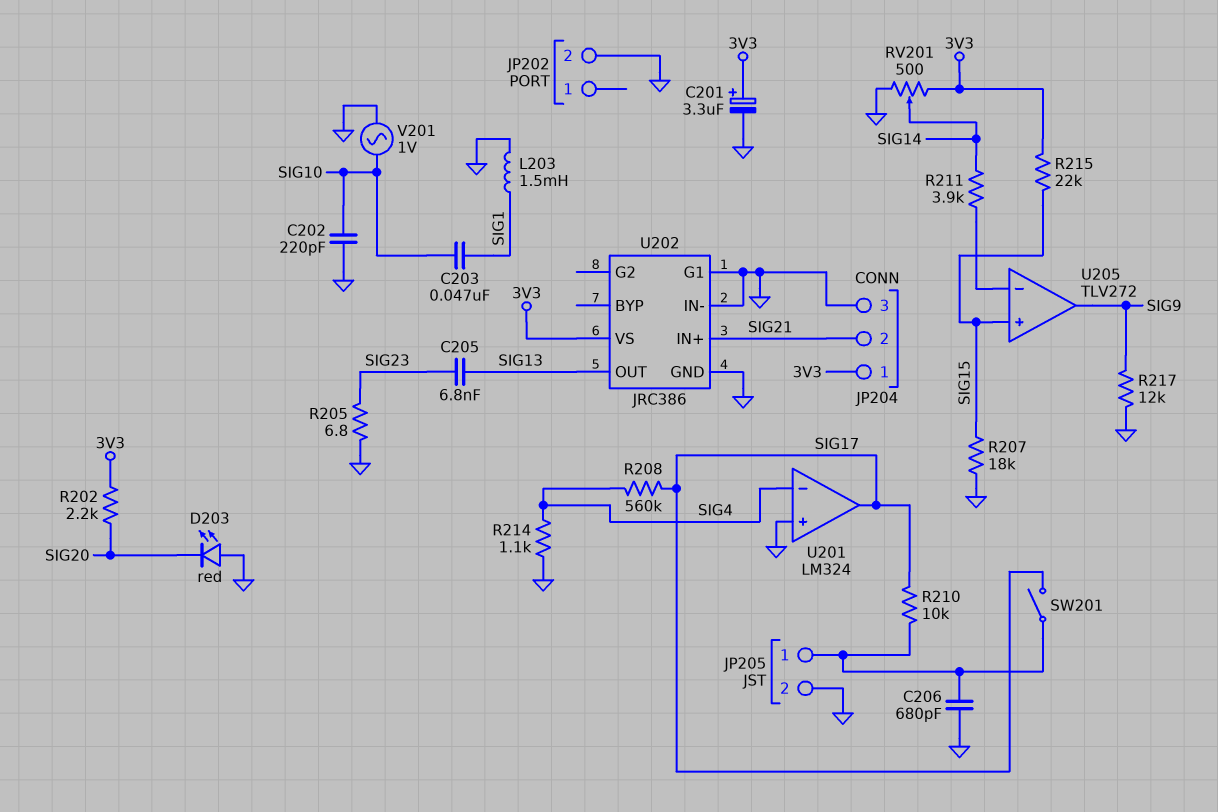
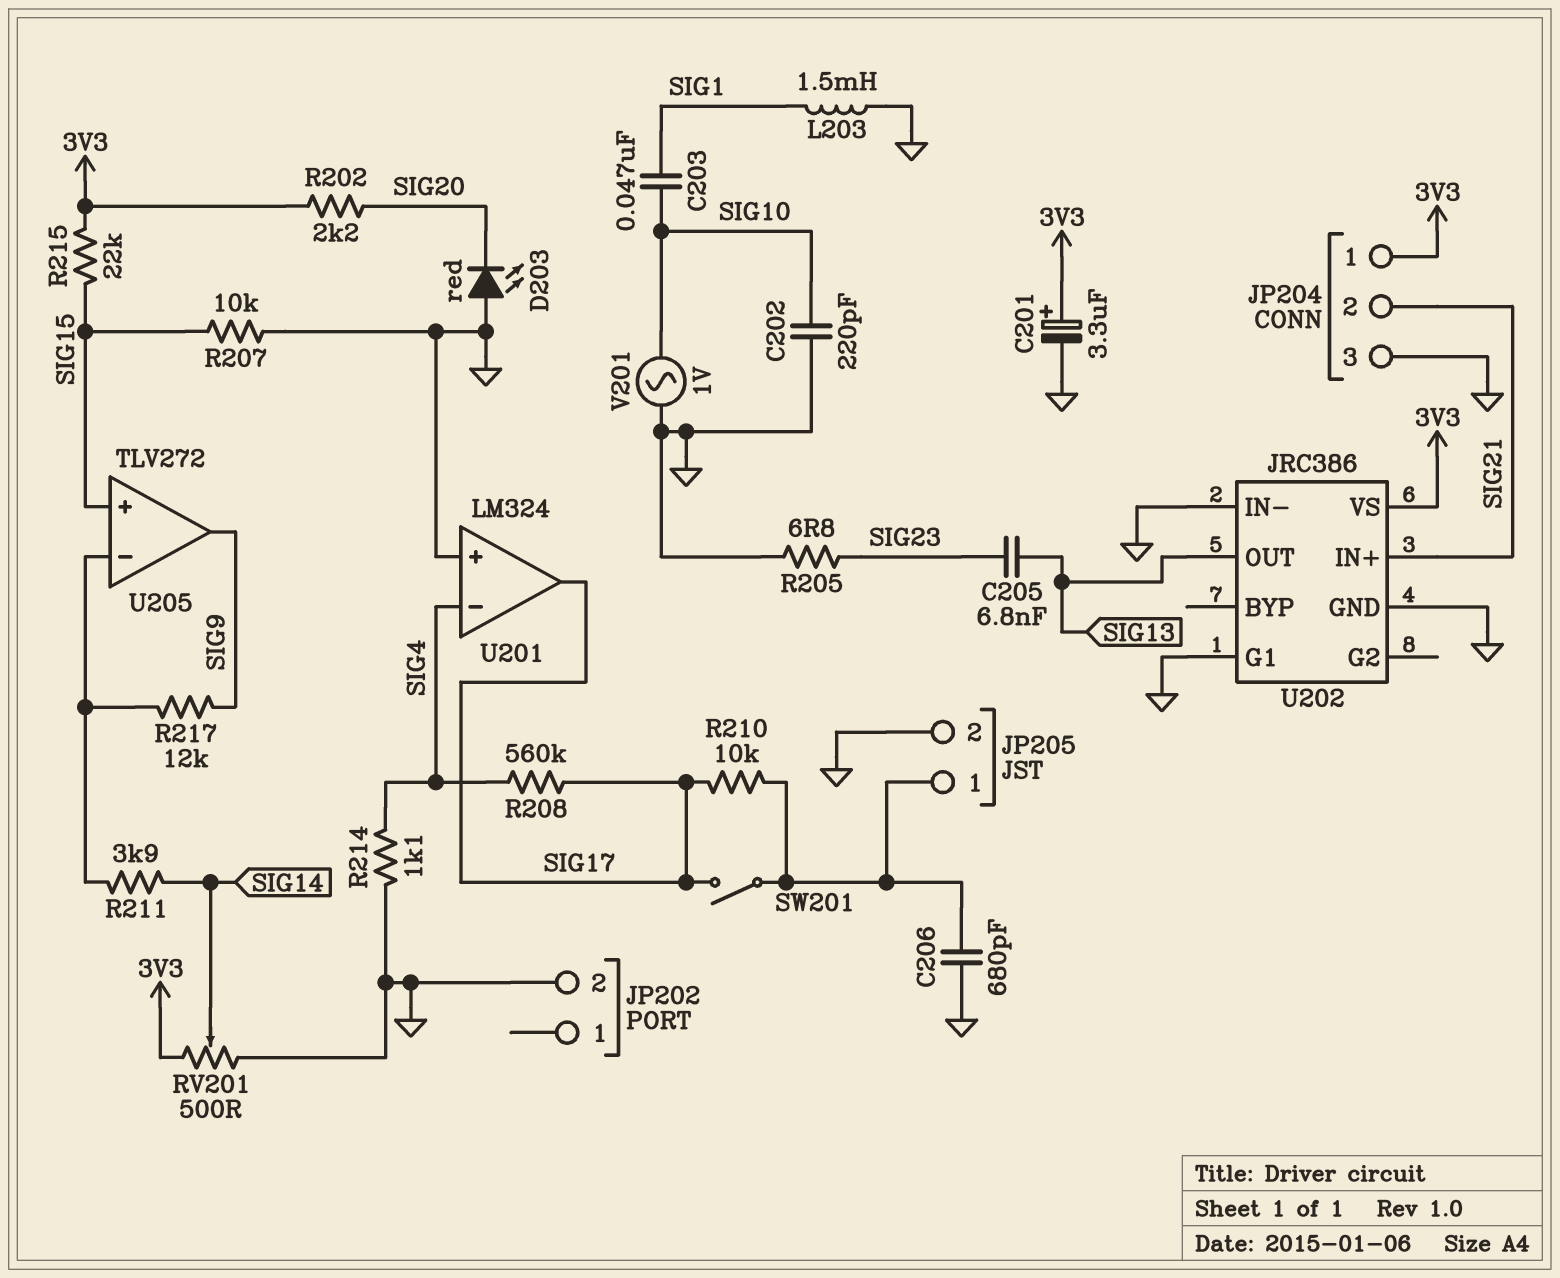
R207: 18k (GND, SIG15) -> 10k (GND, SIG15)
R217: 12k (GND, SIG9) -> 12k (SIG9, U205/in-)

